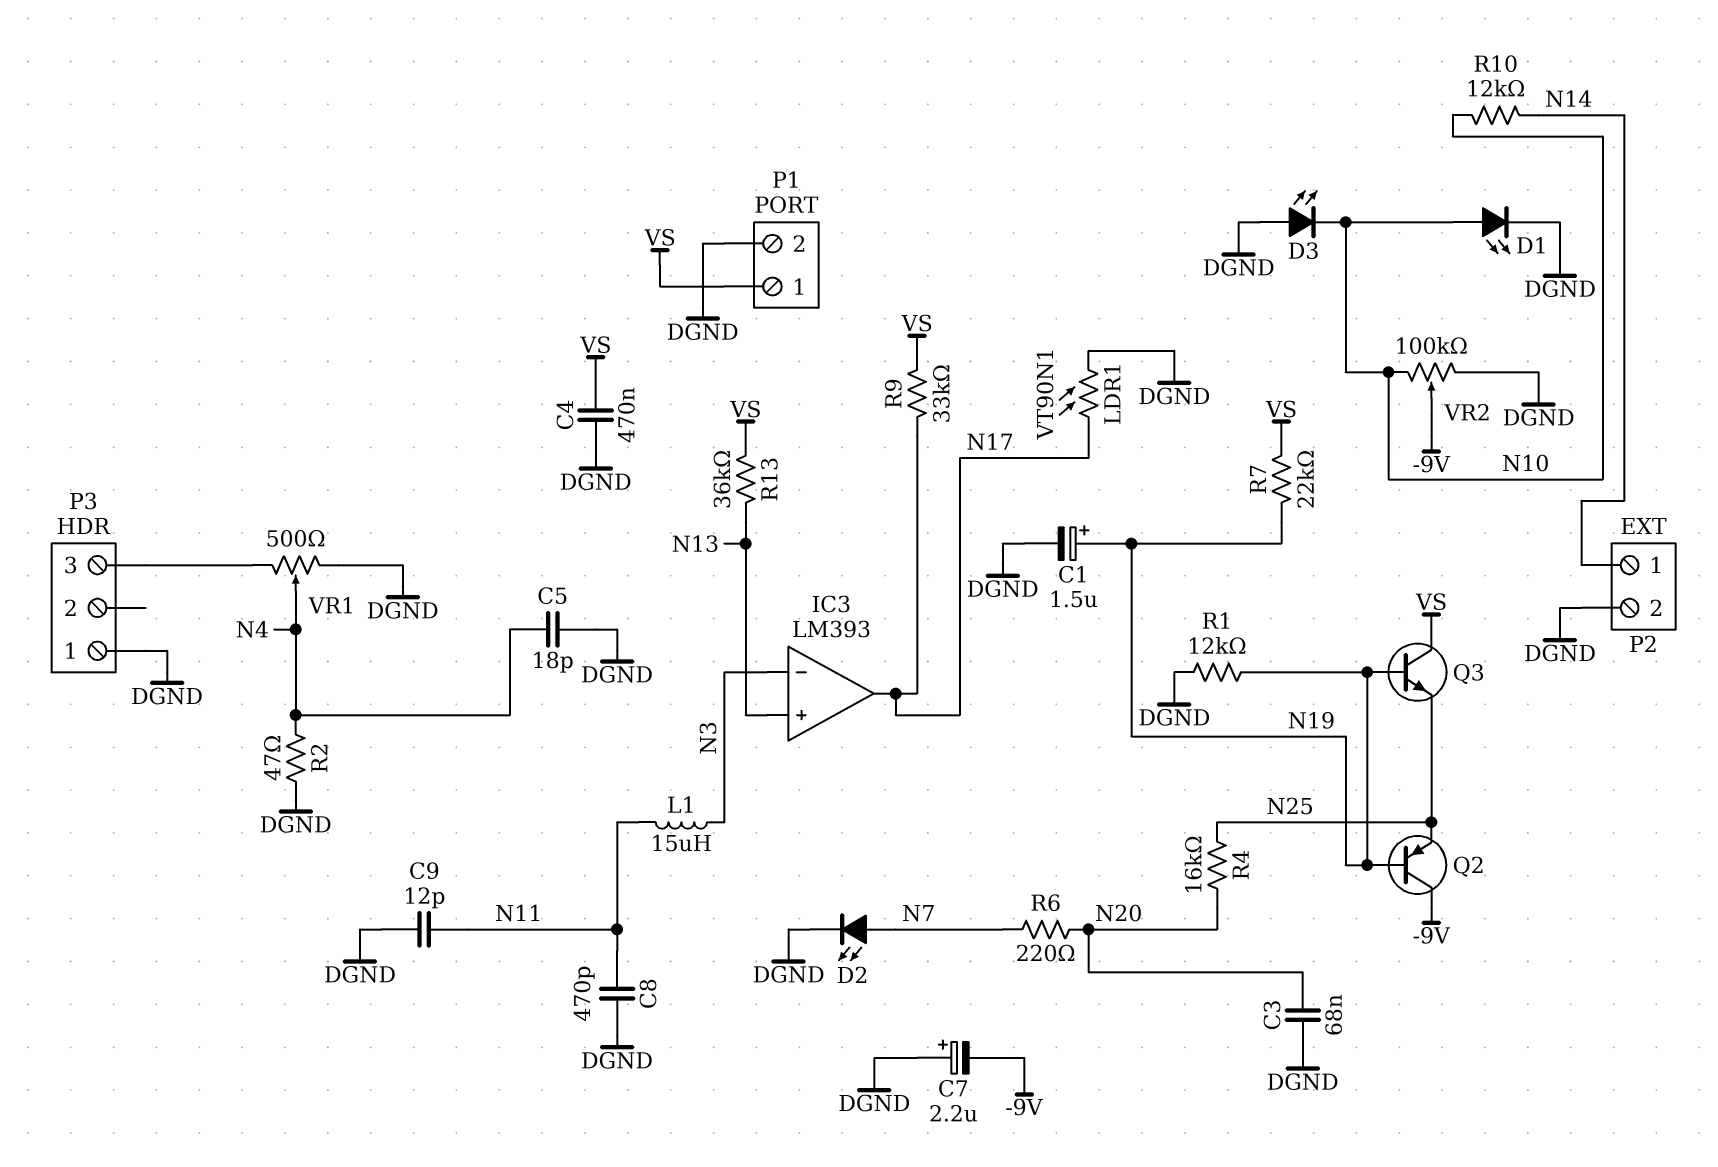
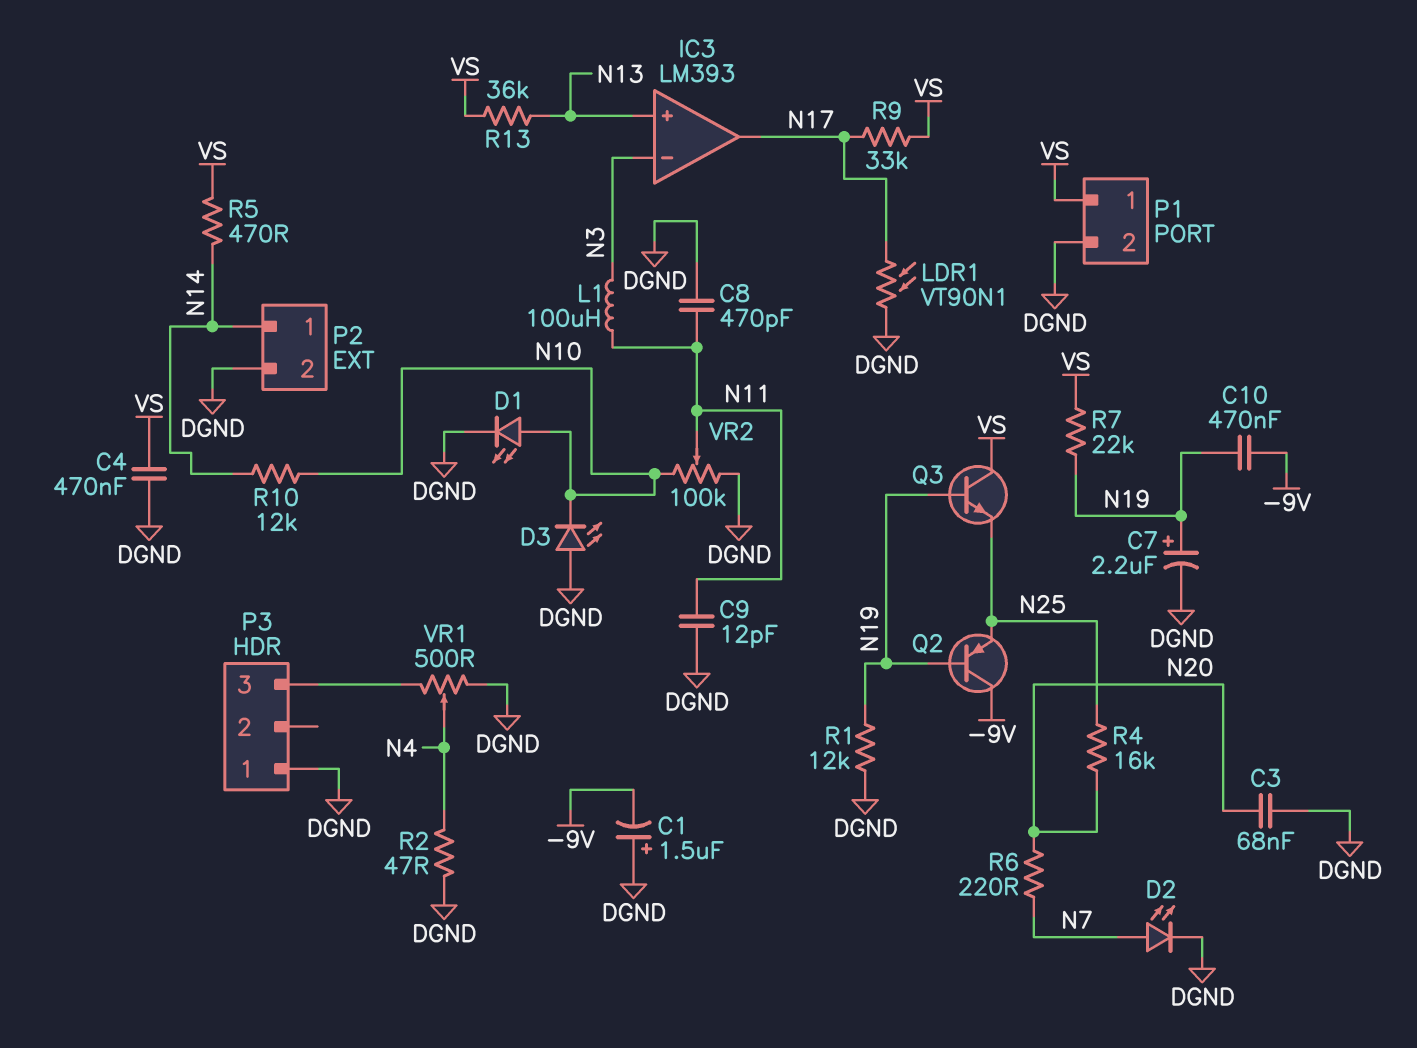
C1: 1.5uF (plus N19, minus DGND) -> 1.5uF (plus DGND, minus -9V)
C5: 18pF (DGND, N4) -> none
C7: 2.2uF (plus DGND, minus -9V) -> 2.2uF (plus N19, minus DGND)
C10: none -> 470nF (-9V, N19)
L1: 15uH (N3, N11) -> 100uH (N3, N11)
R5: none -> 470 (N14, VS)
VR2: 100k (DGND, N10, wiper -9V) -> 100k (DGND, N10, wiper N11)

